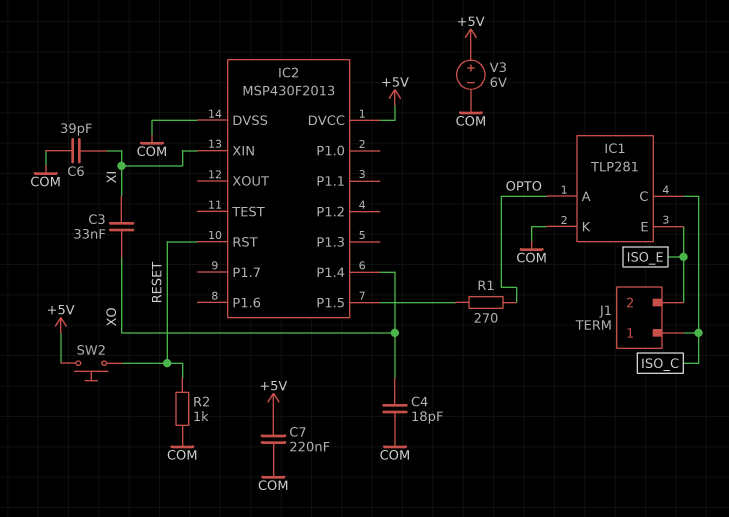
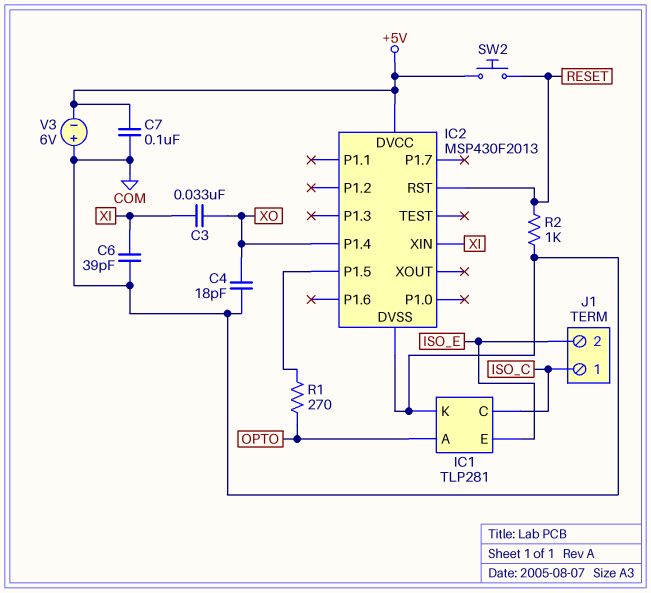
C7: 220nF (+5V, COM) -> 100nF (+5V, COM)
V3: 6V (plus +5V, minus COM) -> 6V (plus COM, minus +5V)

